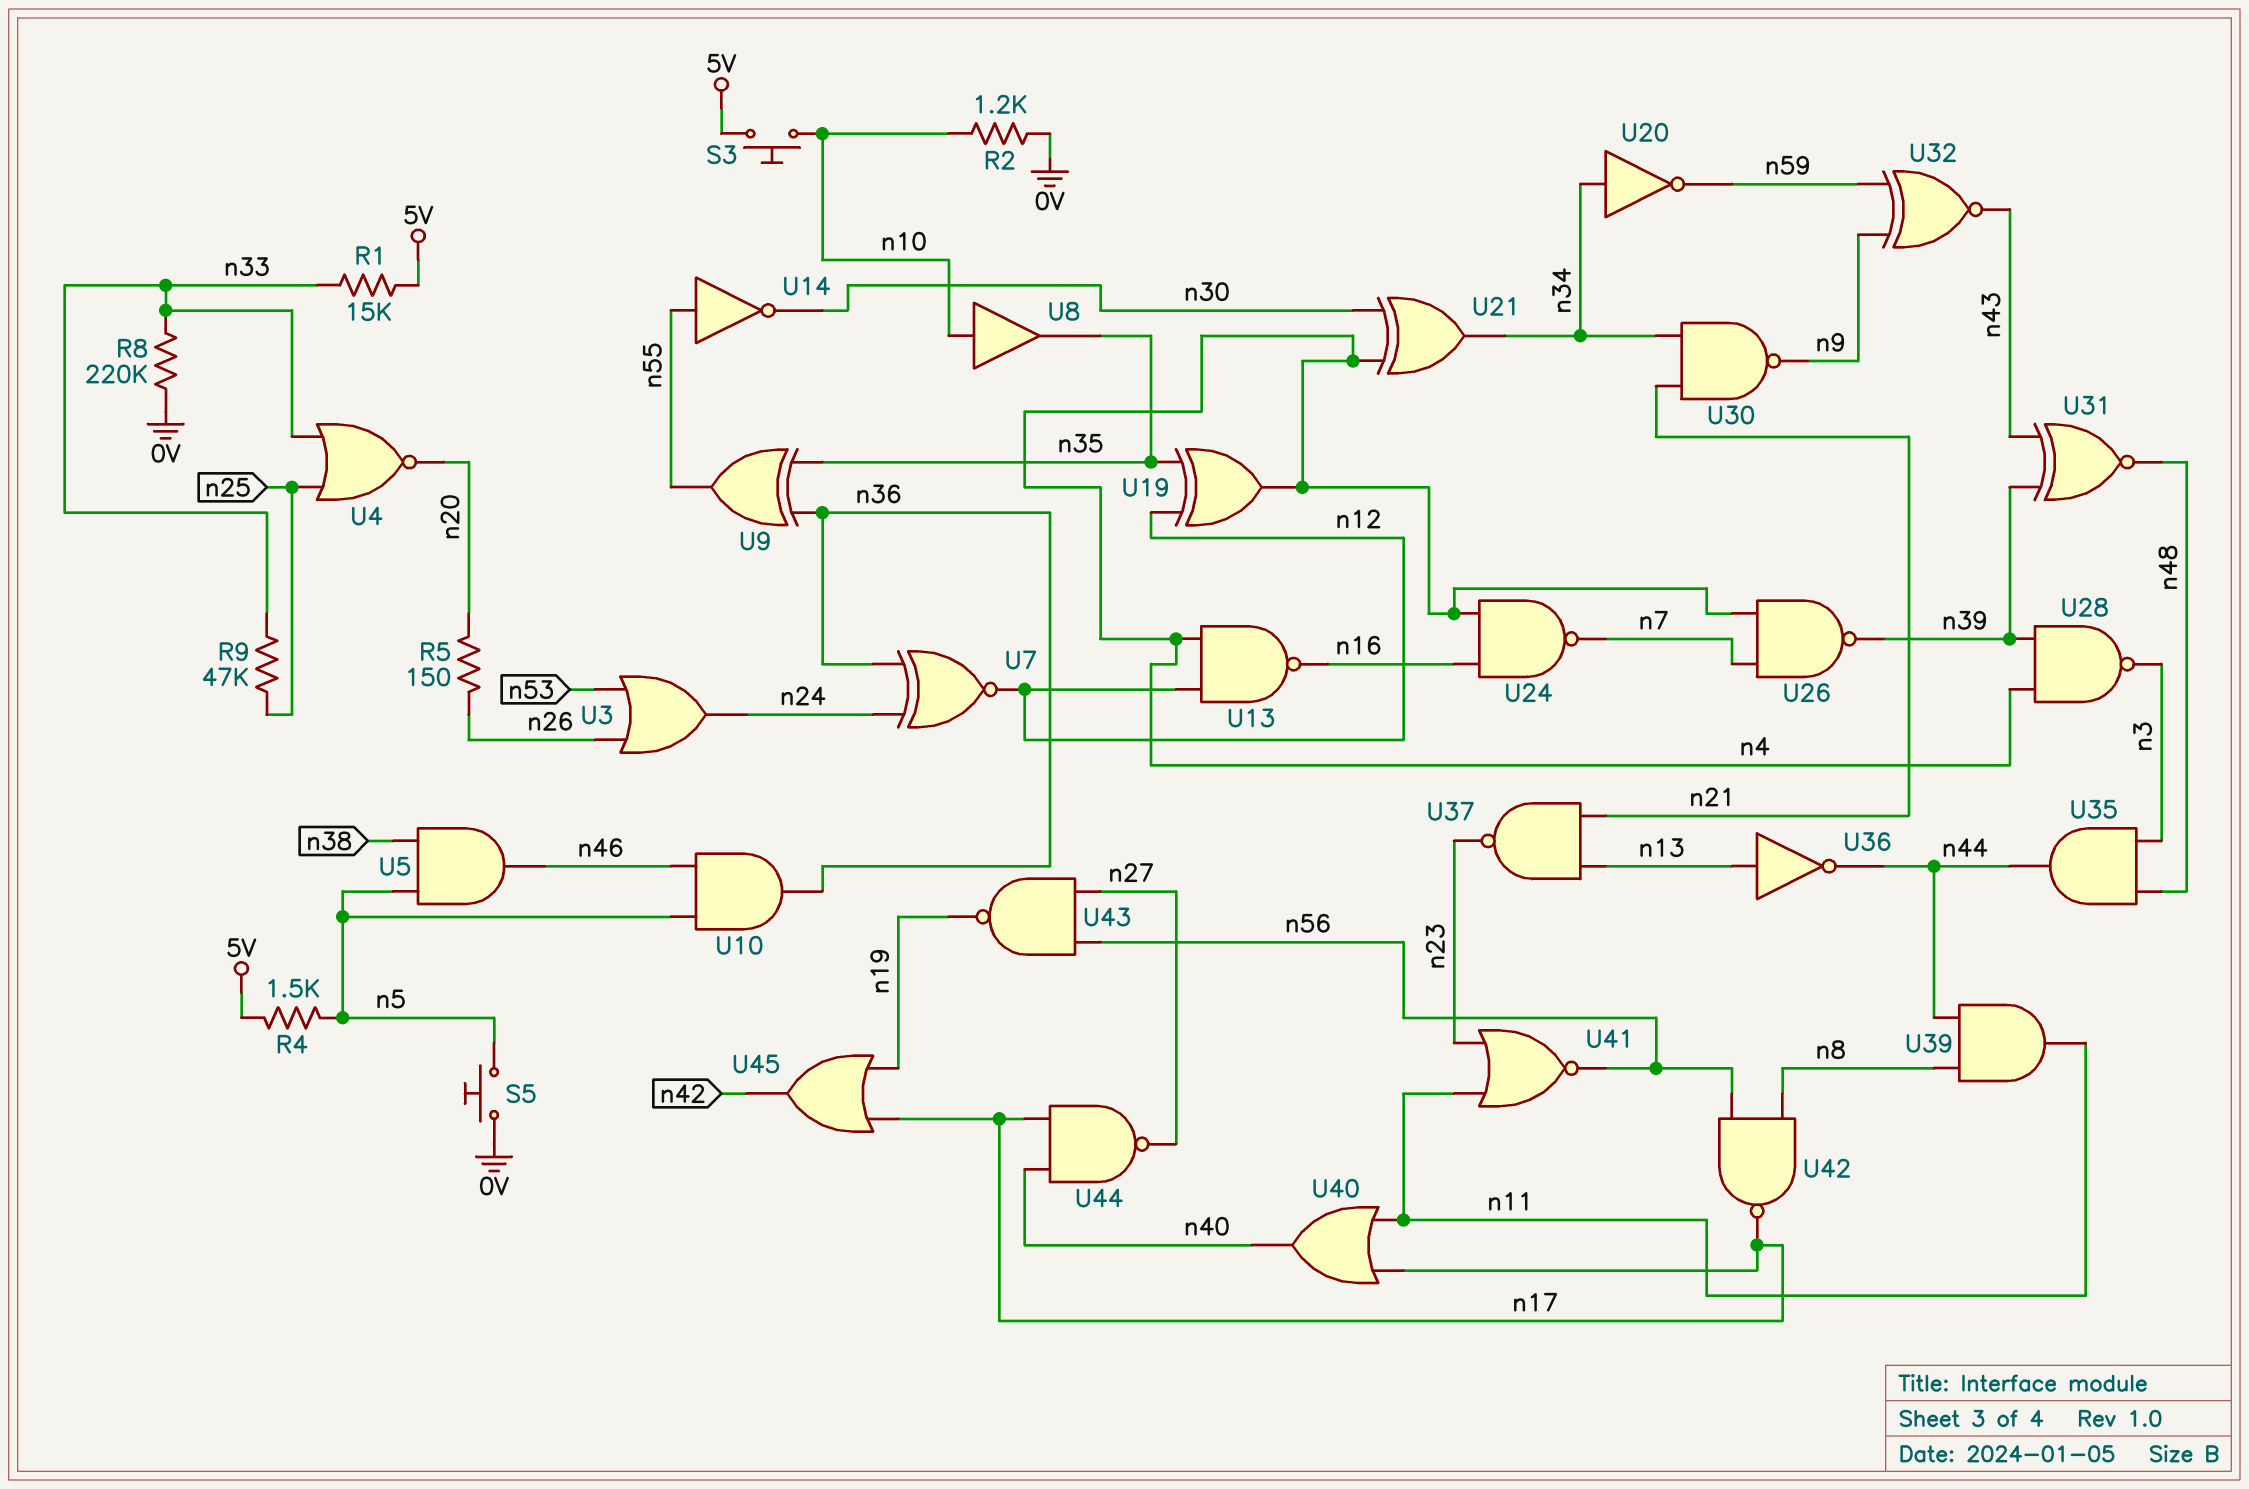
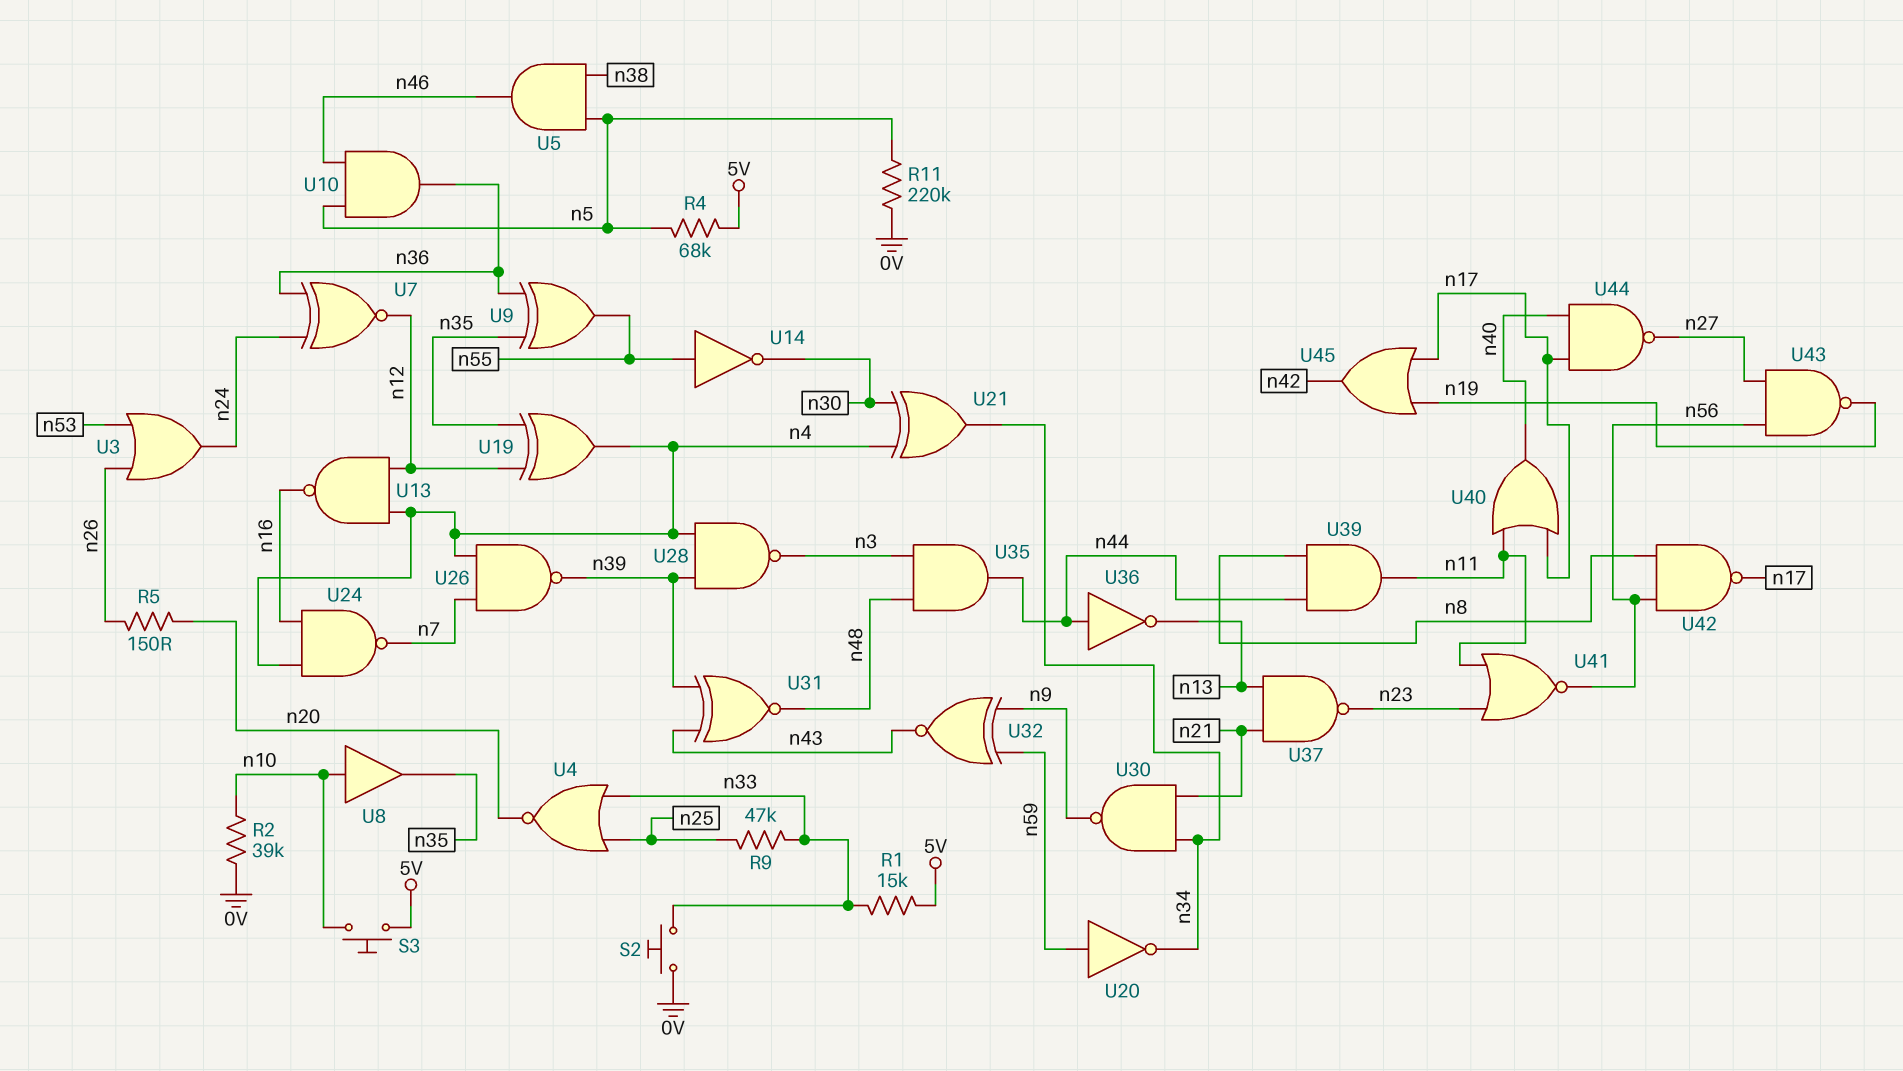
R2: 1.2k (0V, n10) -> 39k (0V, n10)
R4: 1.5k (5V, n5) -> 68k (5V, n5)
R8: 220k (0V, n33) -> none
R11: none -> 220k (0V, n5)
S2: none -> button (0V, n33)
S5: button (0V, n5) -> none
U20: NOT (in n34, out n59) -> NOT (in n59, out n34)
U36: NOT (in n13, out n44) -> NOT (in n44, out n13)

